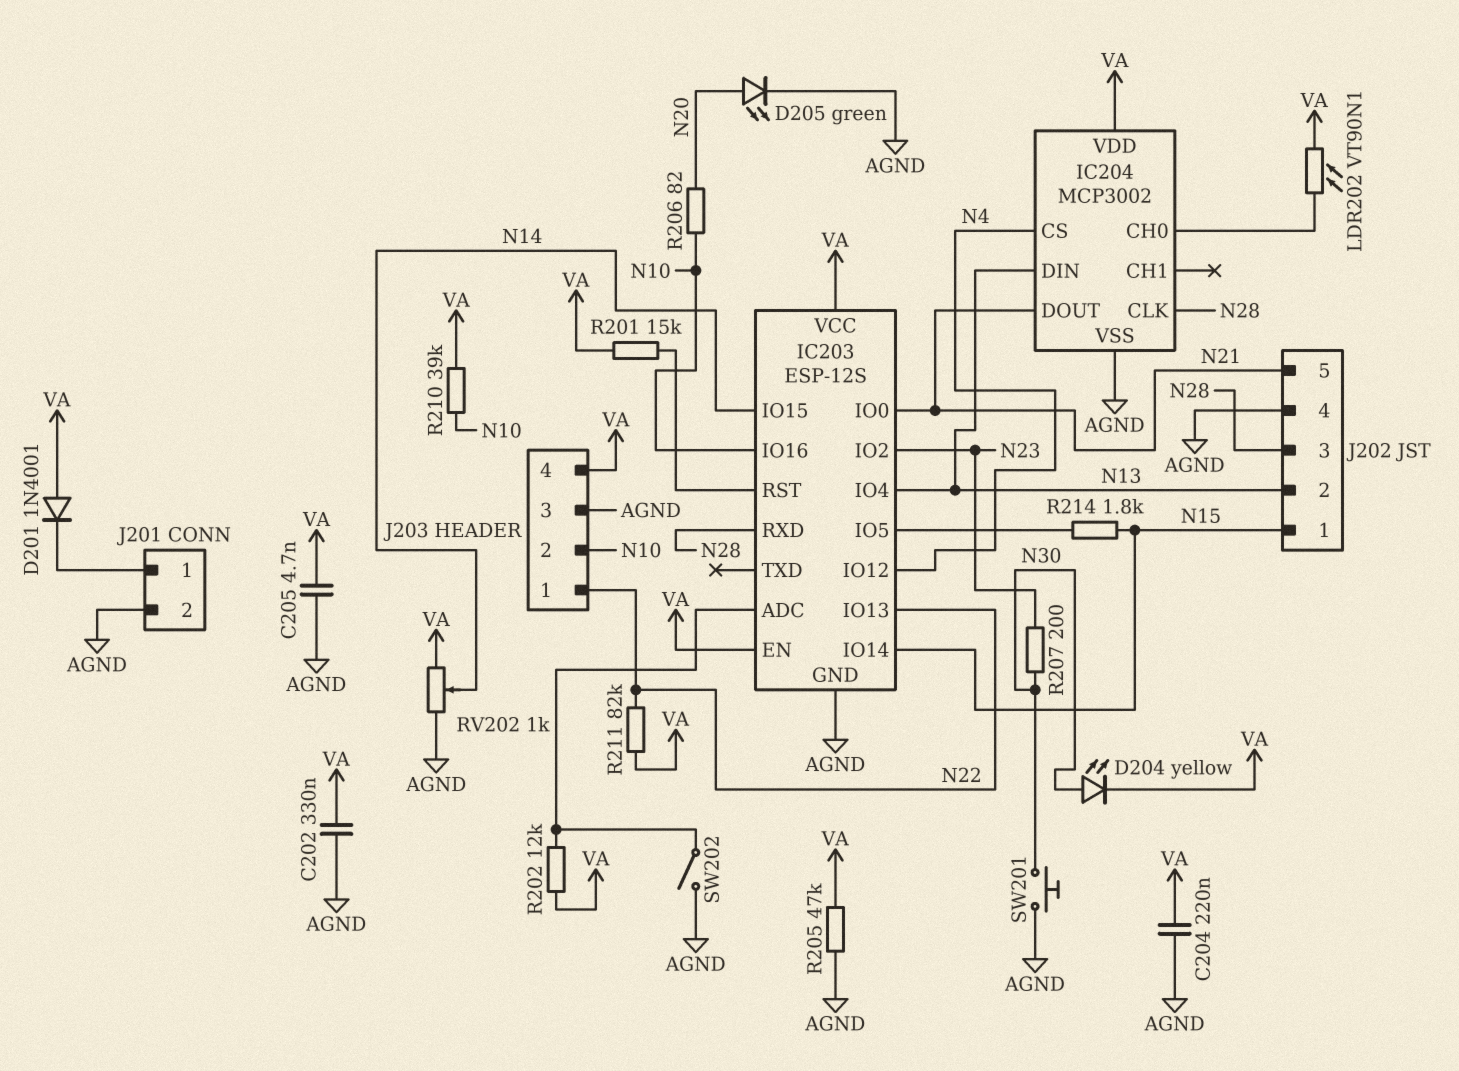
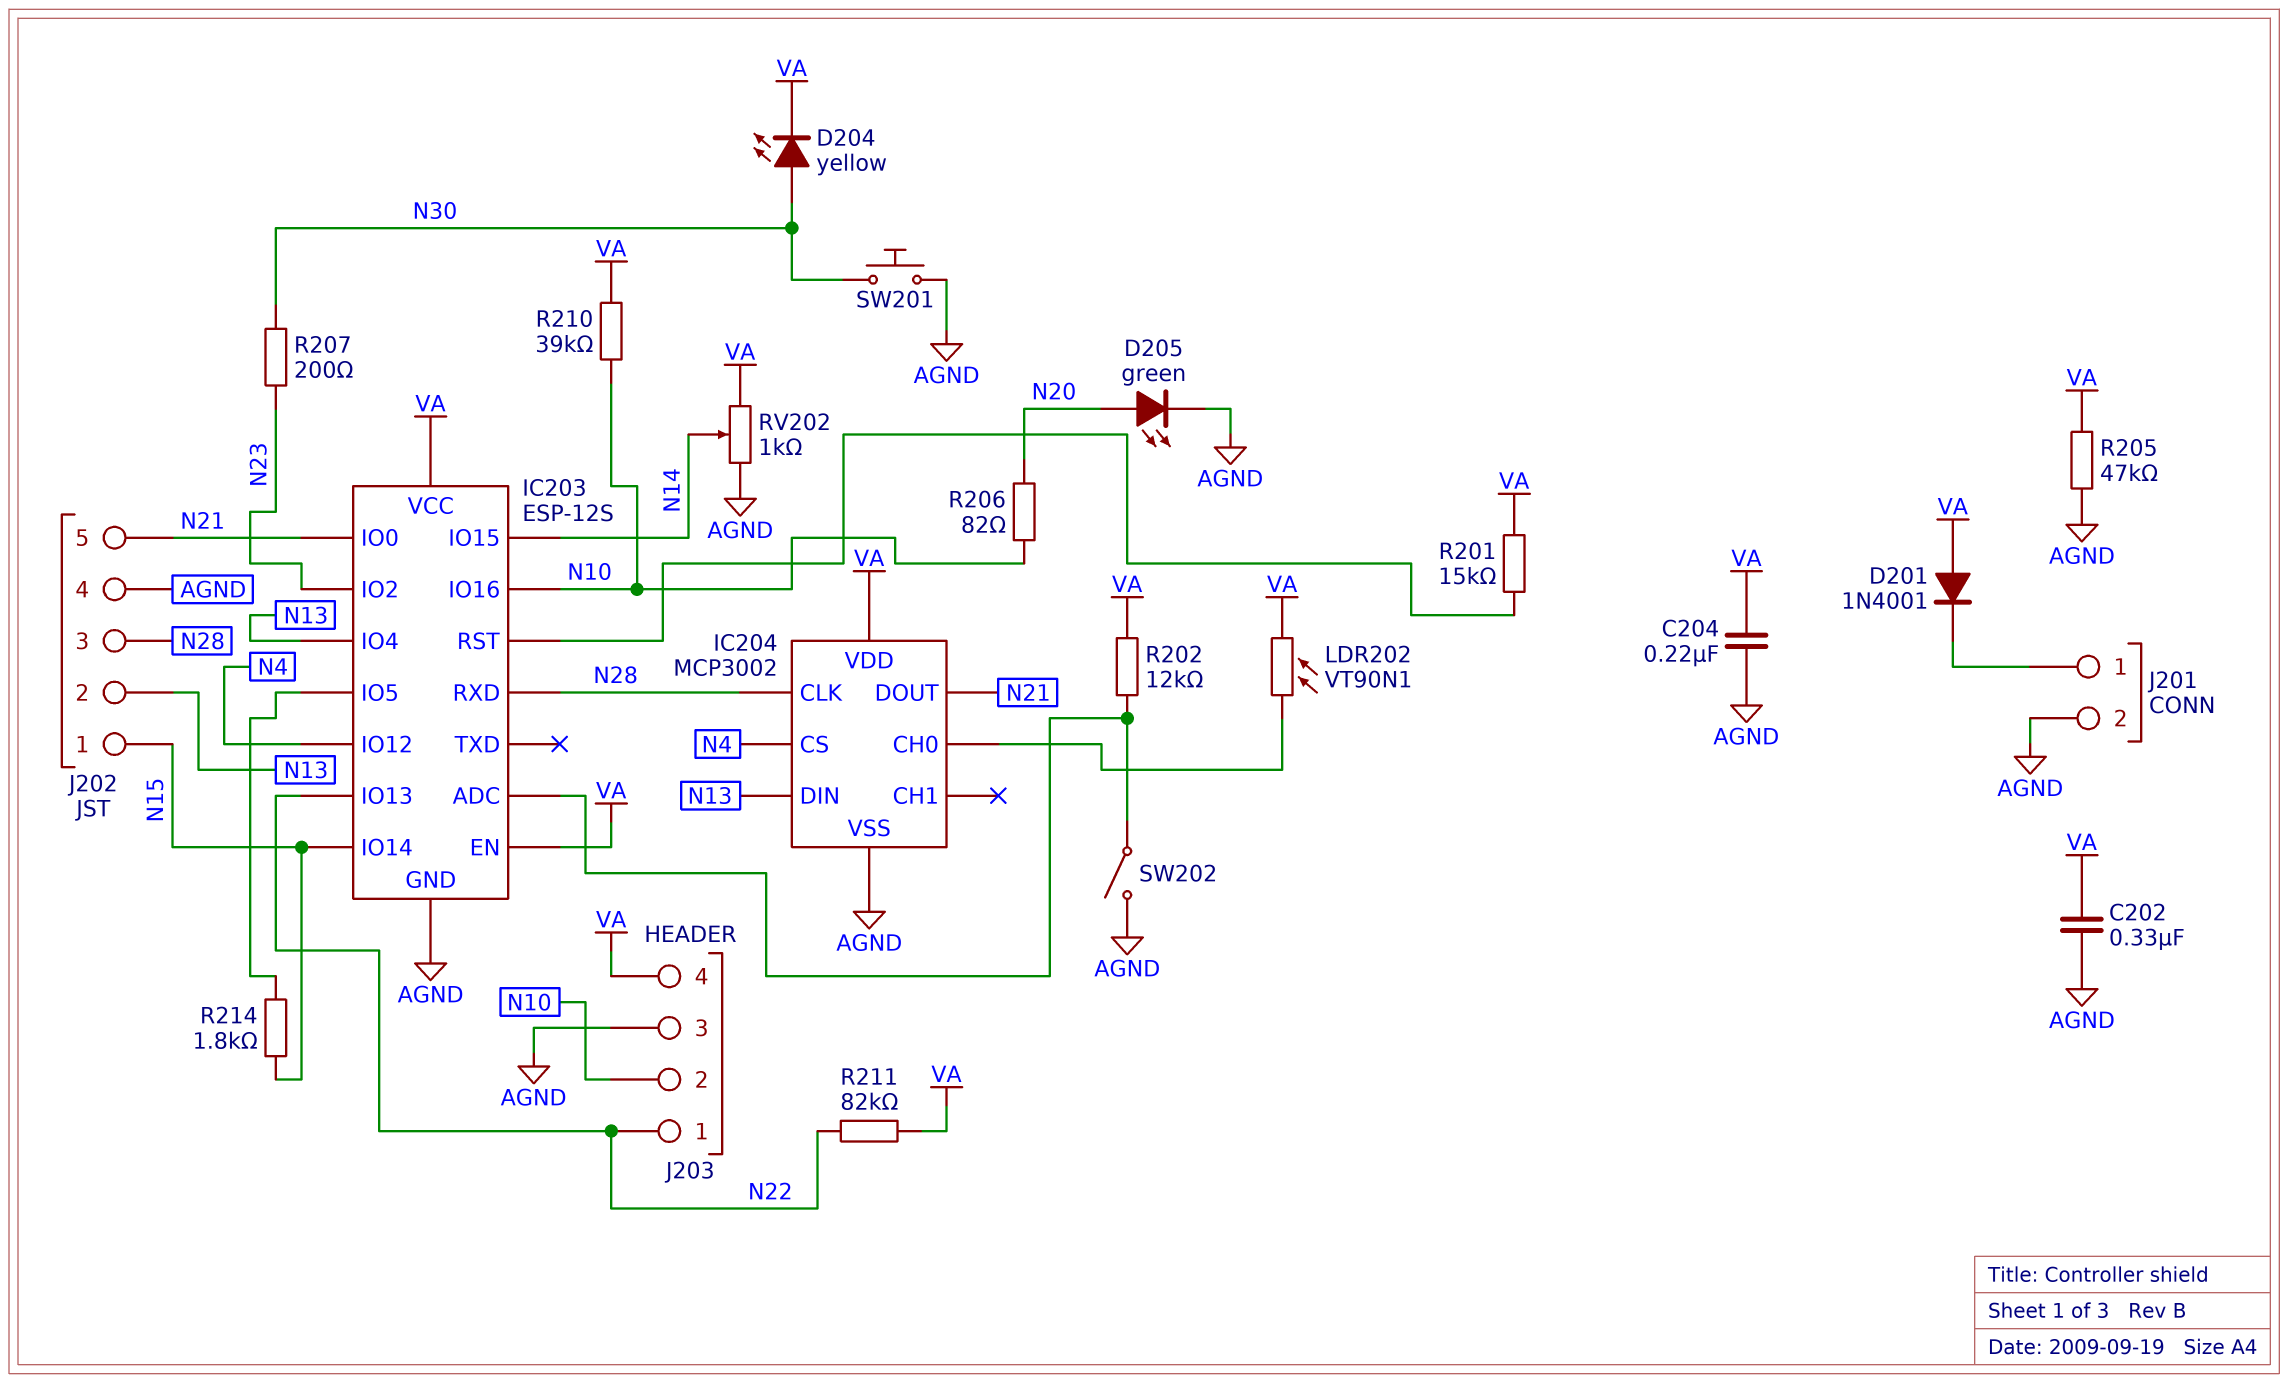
C205: 4.7nF (AGND, VA) -> none

